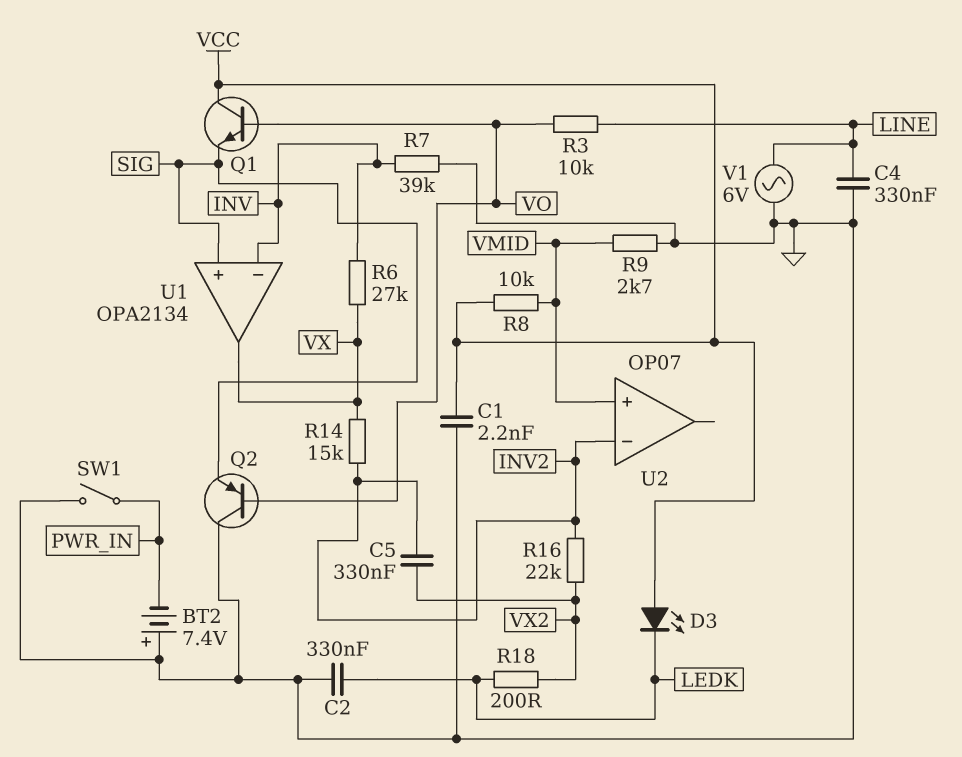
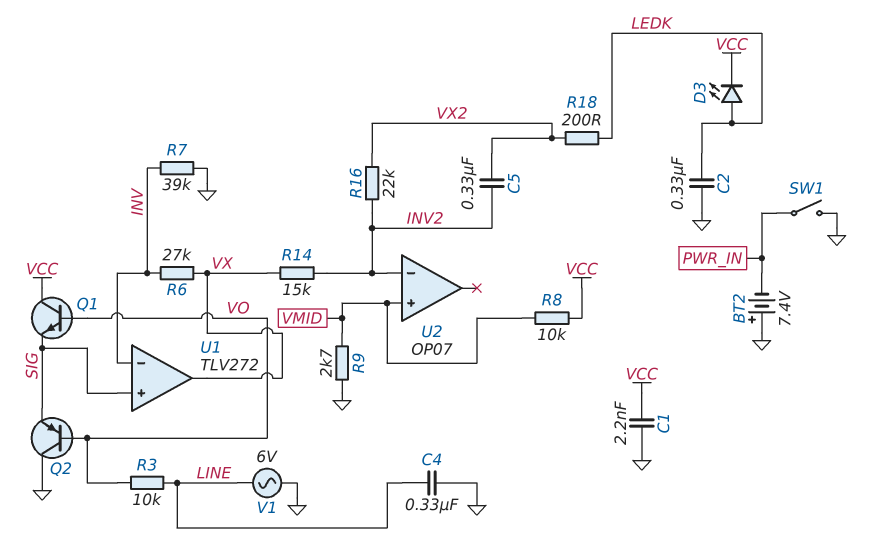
D3: LED (A VCC, K LEDK) -> LED (A LEDK, K VCC)
U1: OPA2134 -> TLV272

